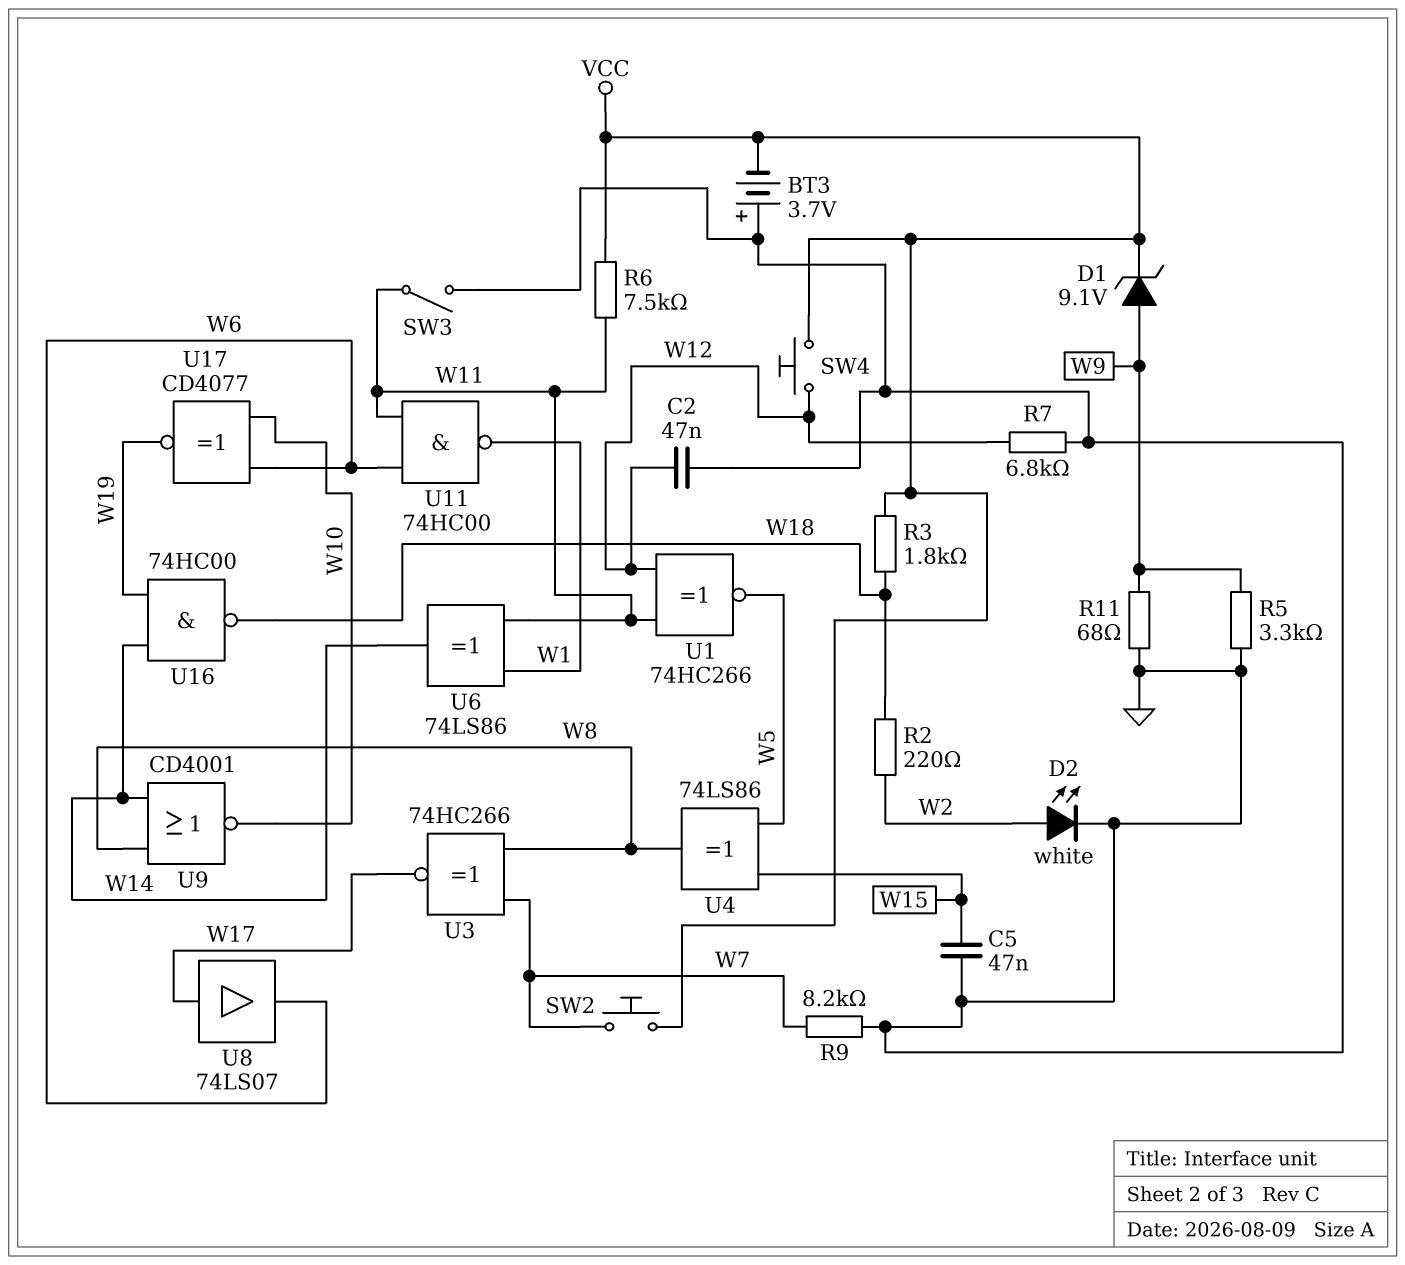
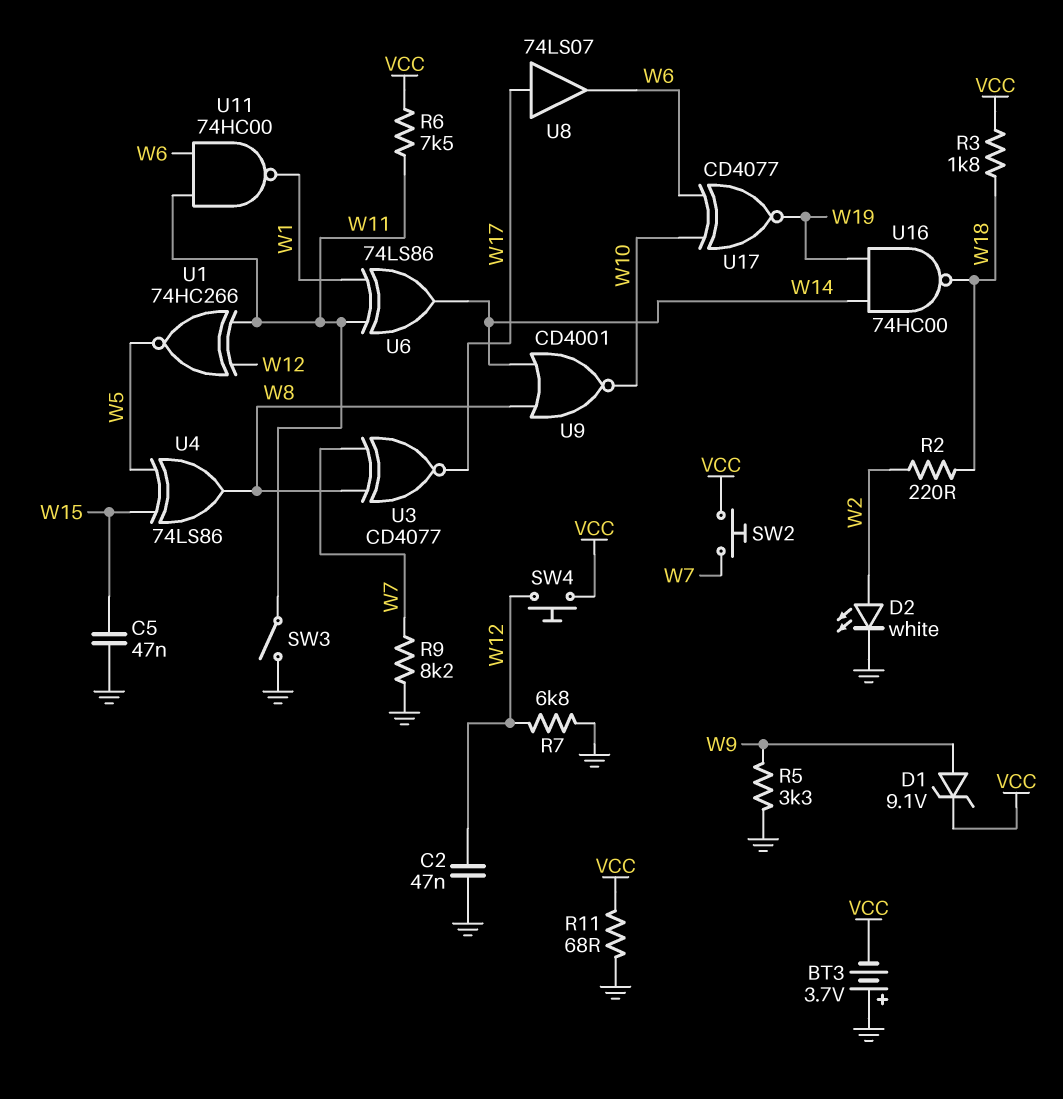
R11: 68 (GND, W9) -> 68 (GND, VCC)
U3: XNOR 74HC266 (in W7, in W8, out W17) -> XNOR CD4077 (in W7, in W8, out W17)

